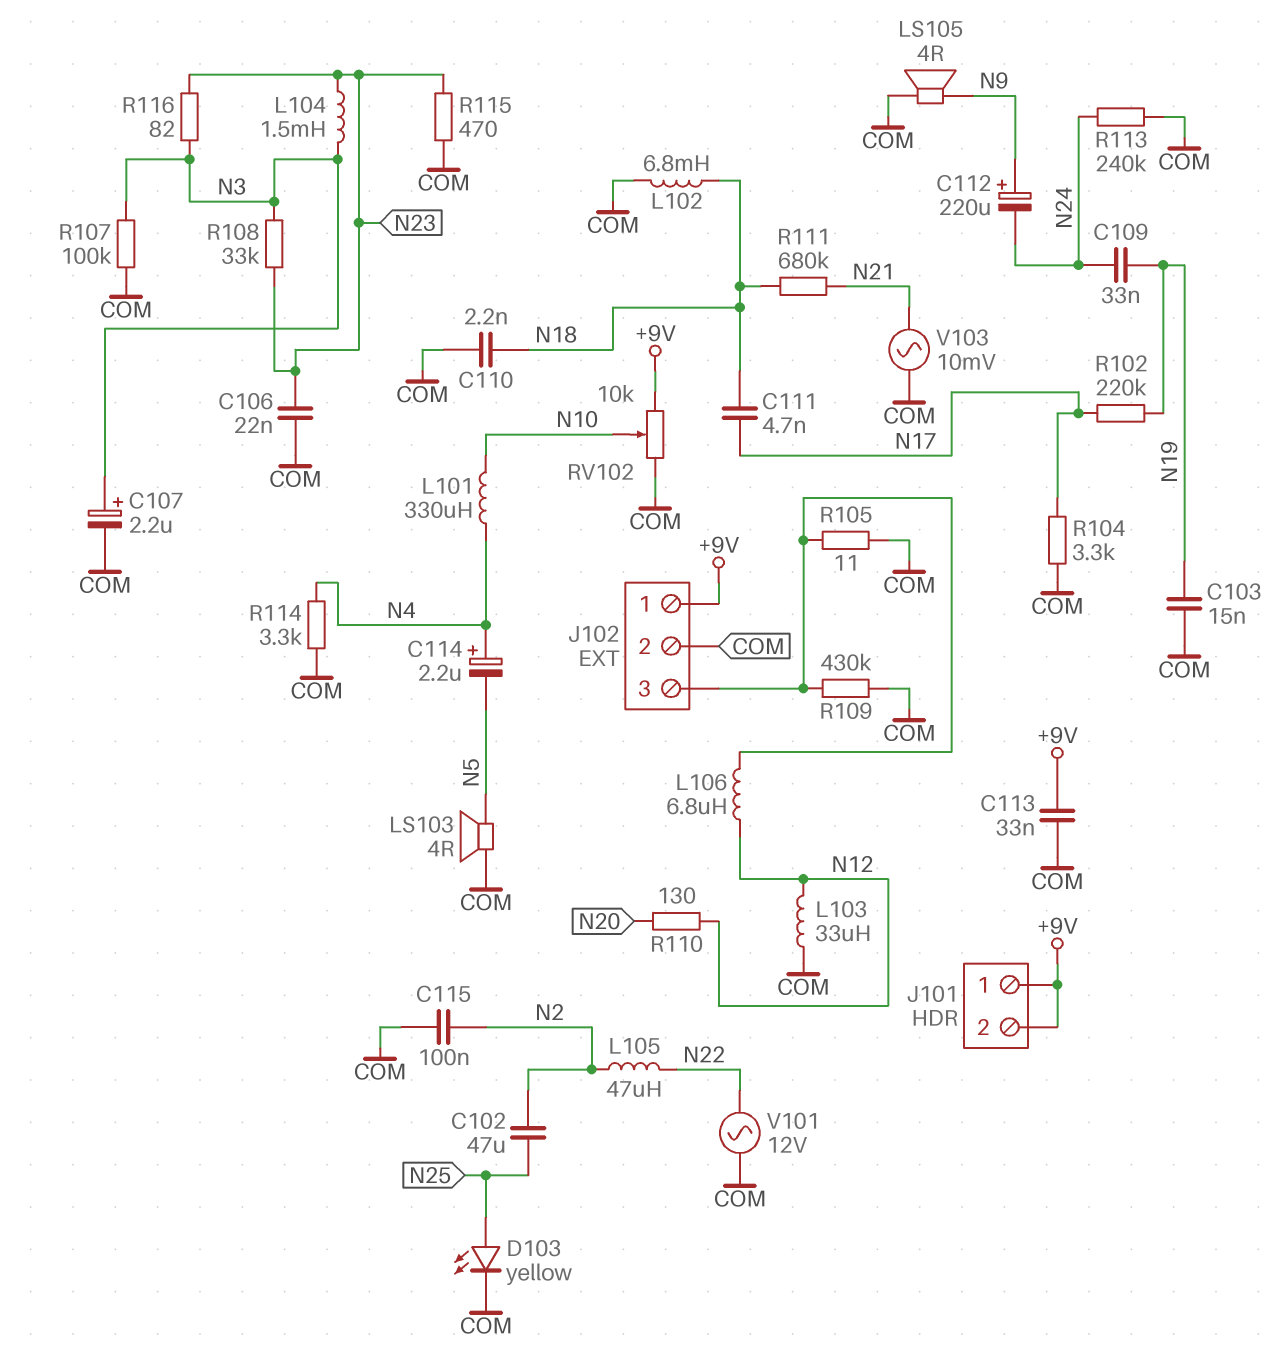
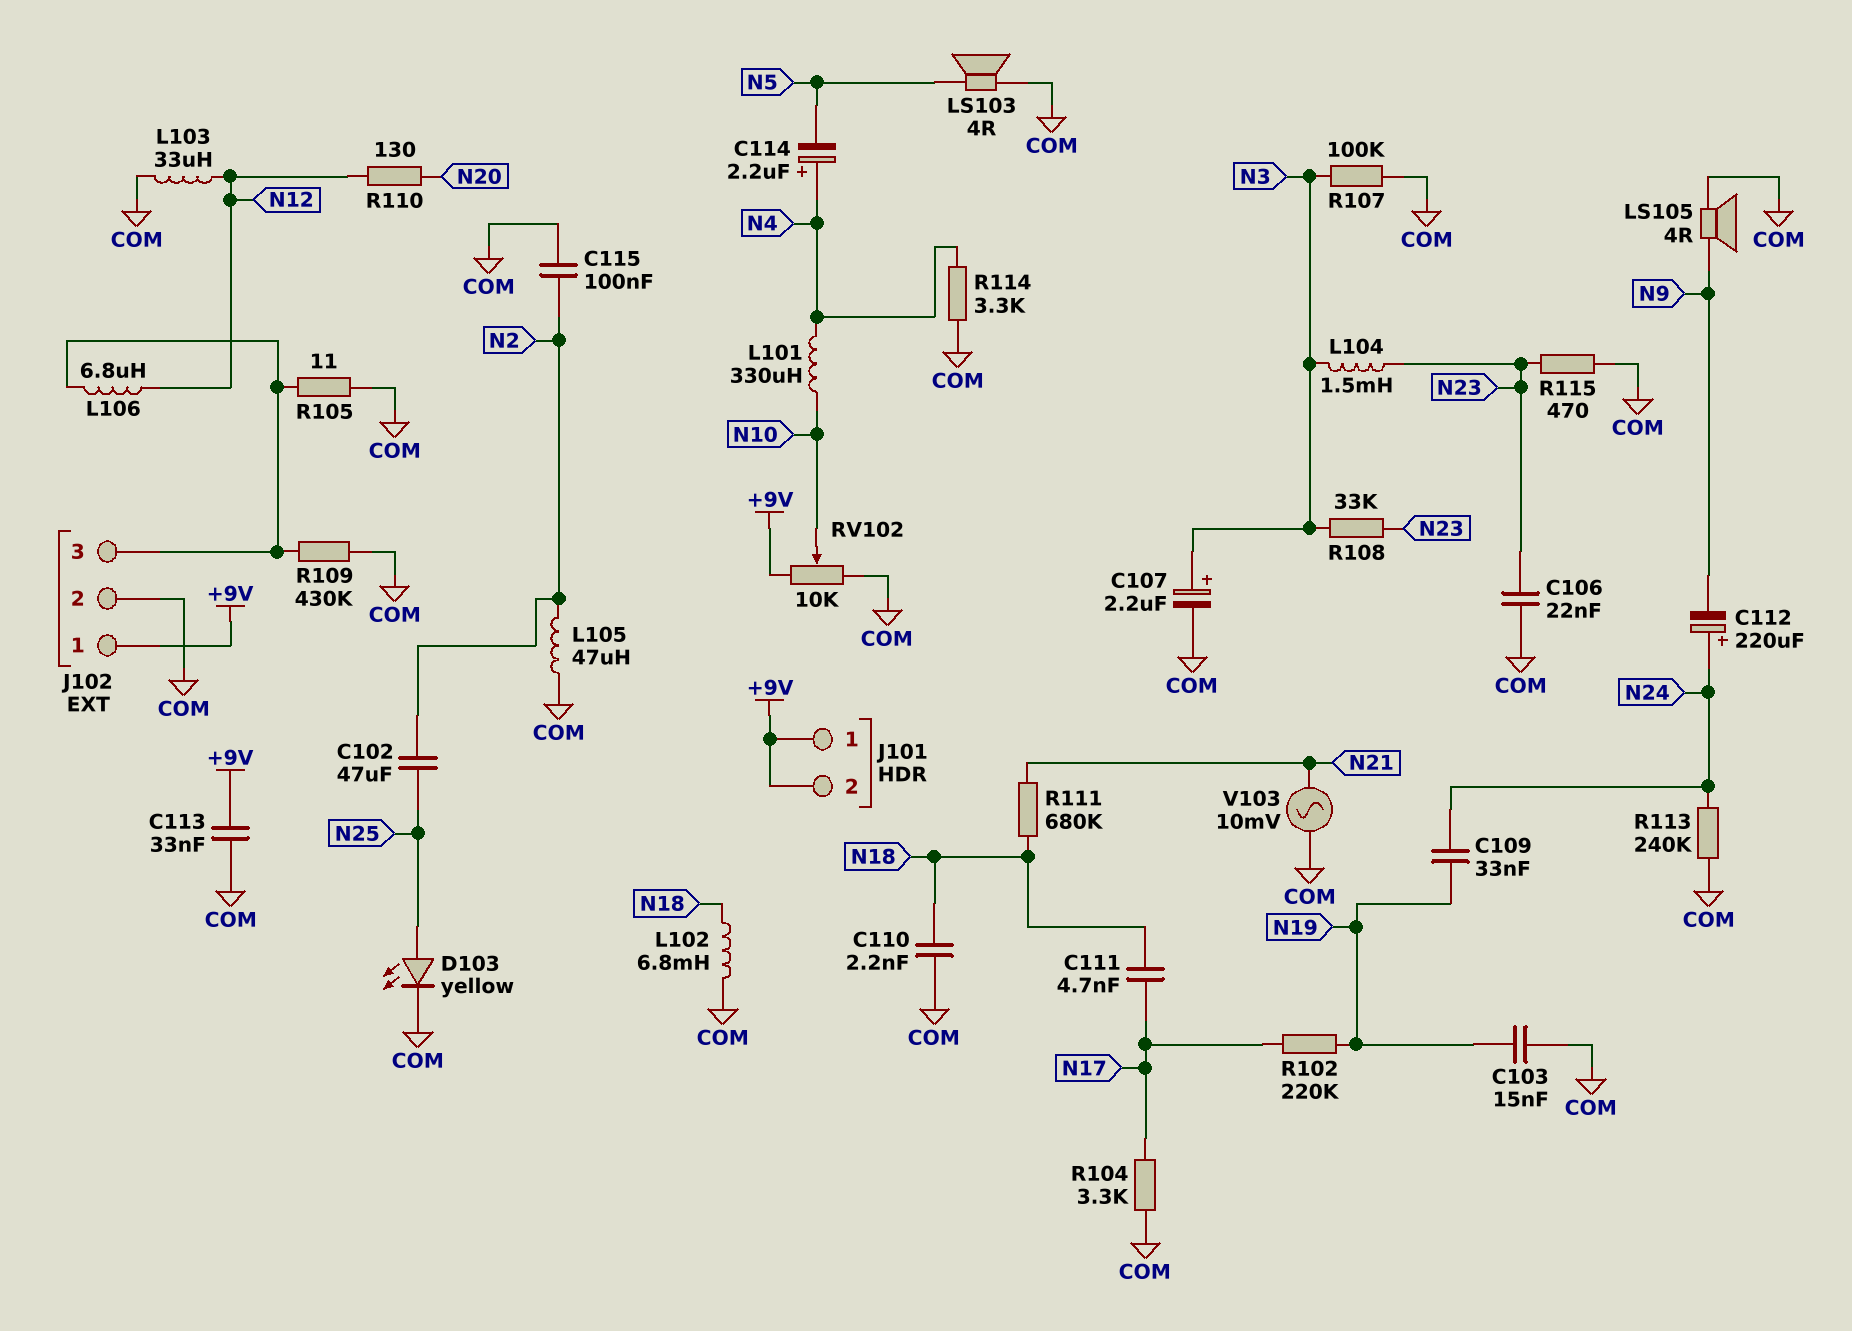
C112: 220uF (plus N9, minus N24) -> 220uF (plus N24, minus N9)
L105: 47uH (N2, N22) -> 47uH (COM, N2)
R116: 82 (N3, N23) -> none
V101: AC 12V (COM, N22) -> none

